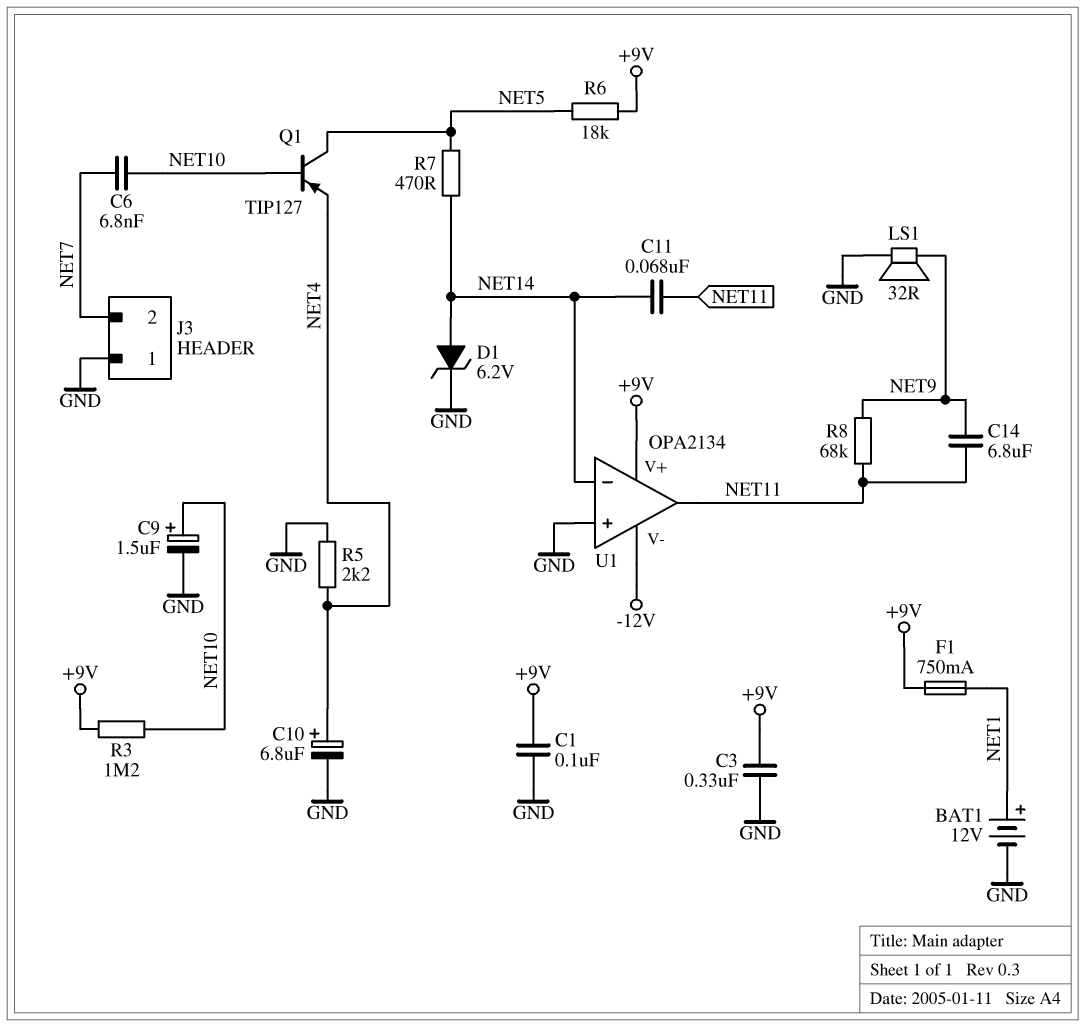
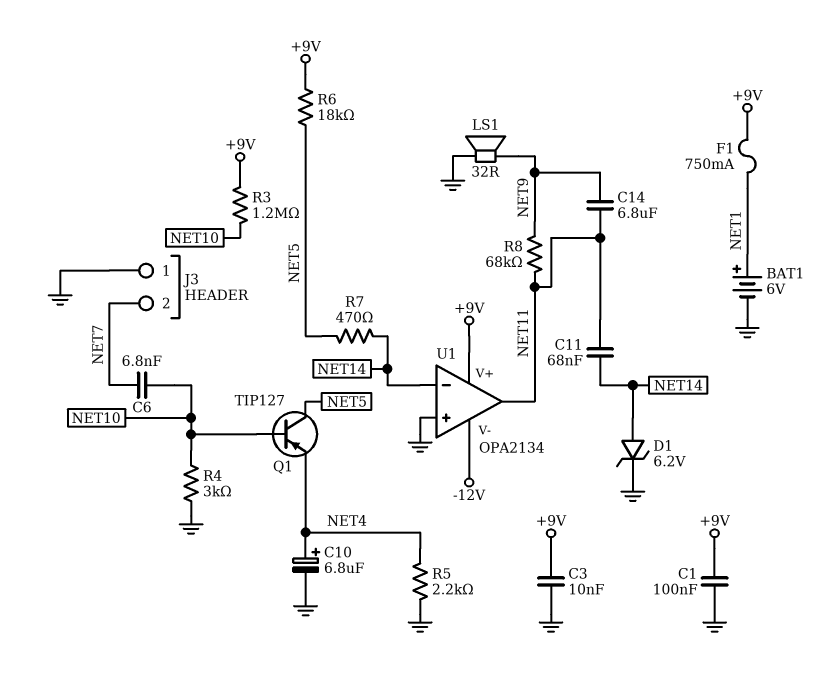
BAT1: 12V (plus NET1, minus GND) -> 6V (plus NET1, minus GND)
C3: 330nF (+9V, GND) -> 10nF (+9V, GND)
C9: 1.5uF (plus NET10, minus GND) -> none
R4: none -> 3k (GND, NET10)

